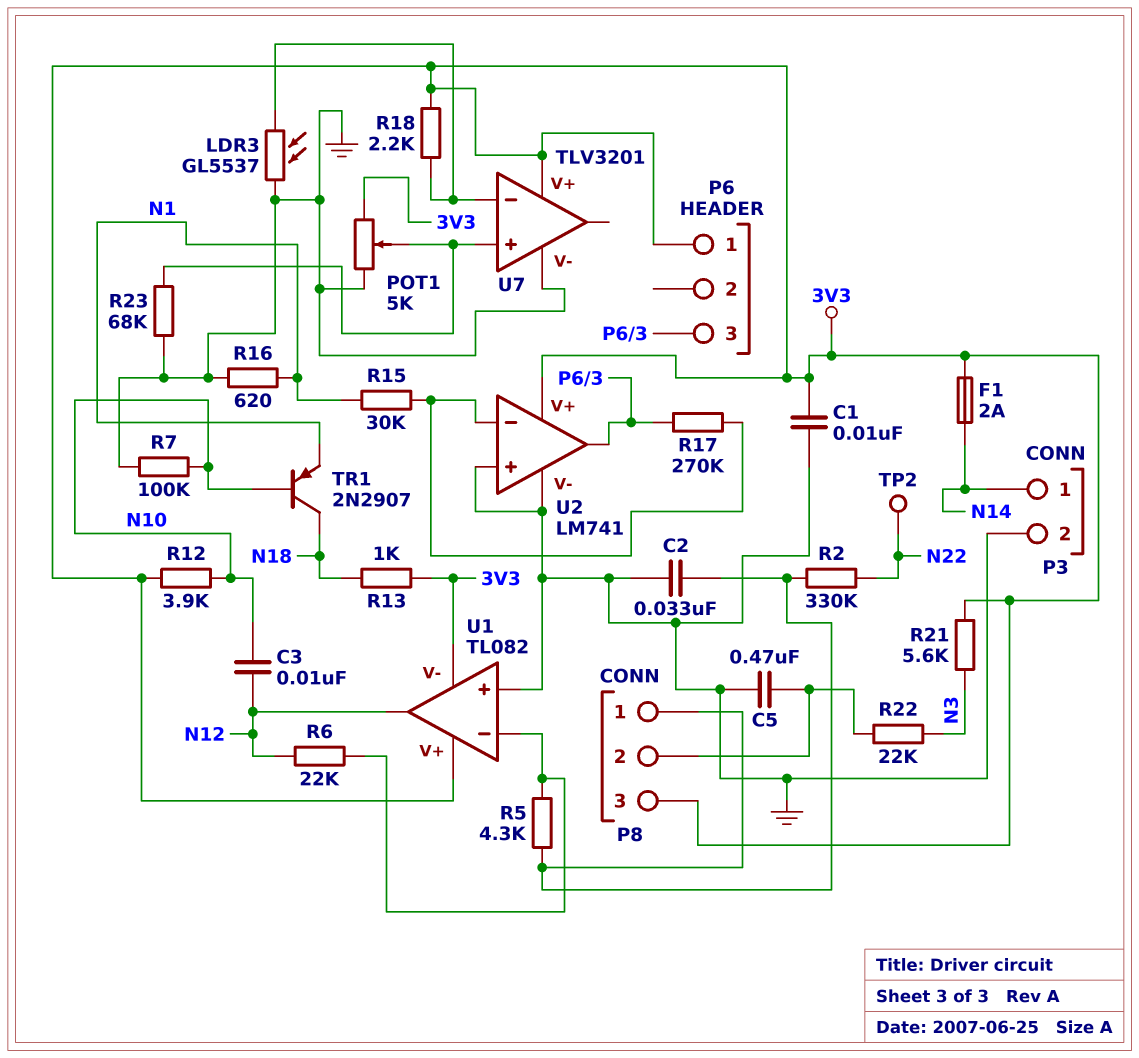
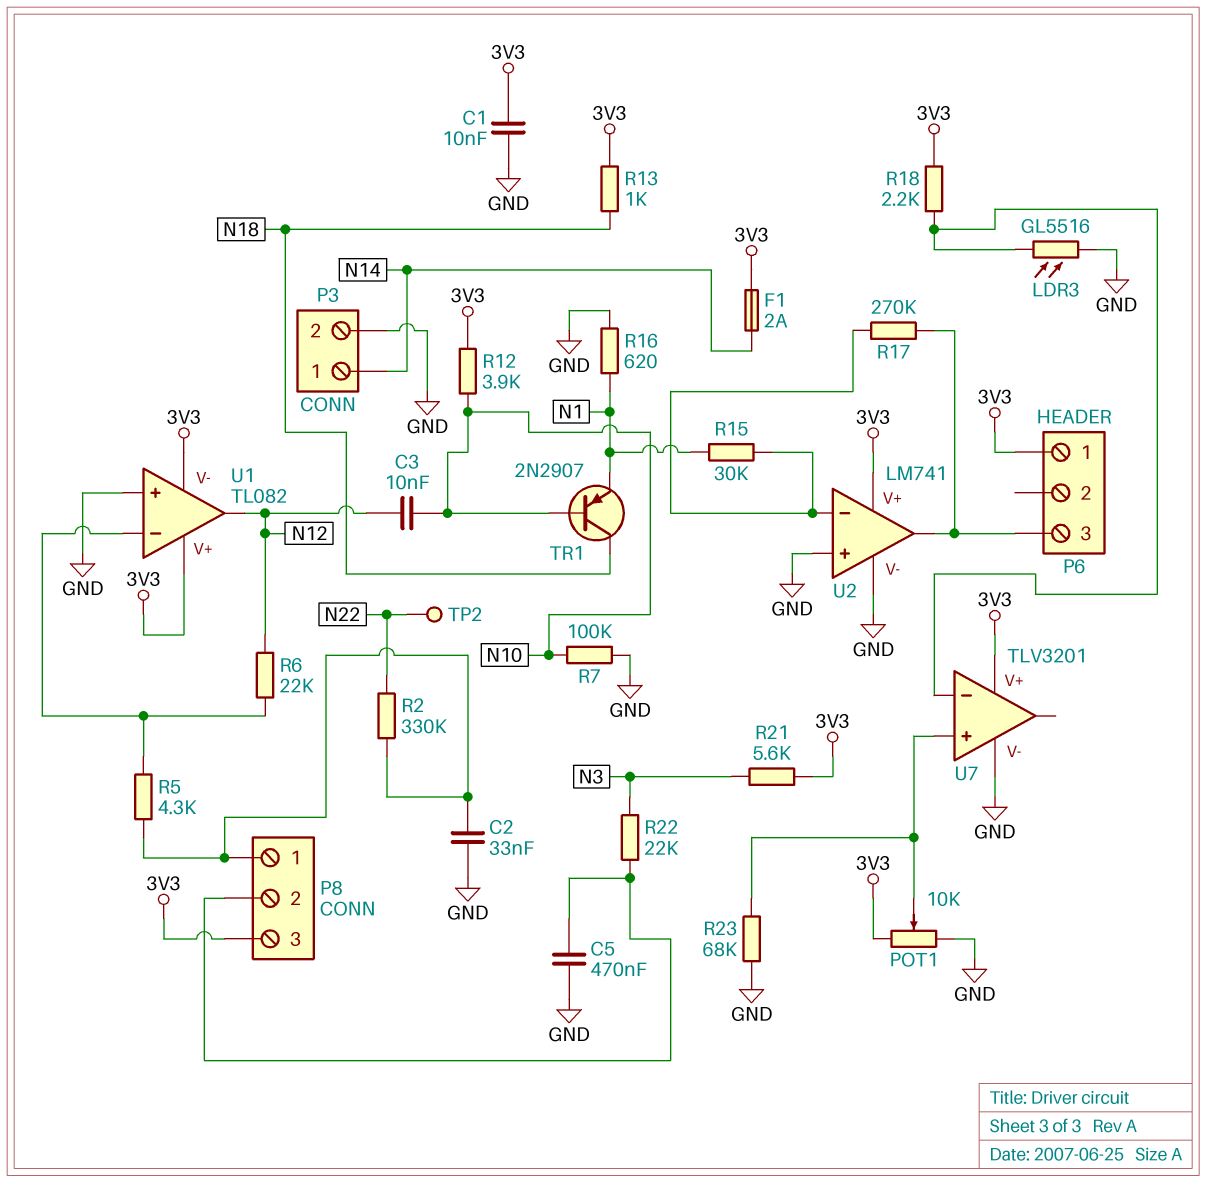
LDR3: GL5537 (GND, U7/in-) -> GL5516 (GND, U7/in-)
POT1: 5k (3V3, GND, wiper U7/in+) -> 10k (3V3, GND, wiper U7/in+)

